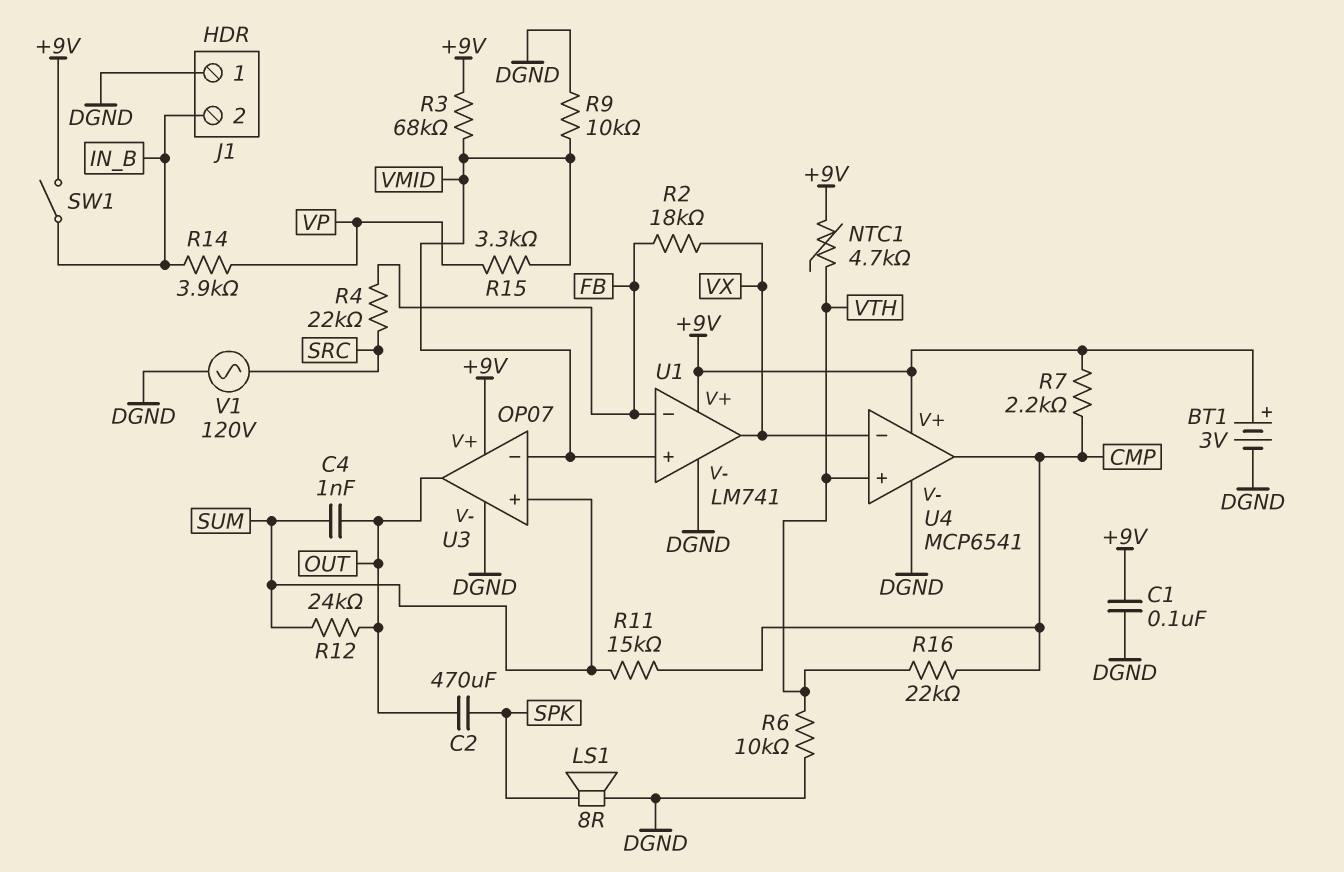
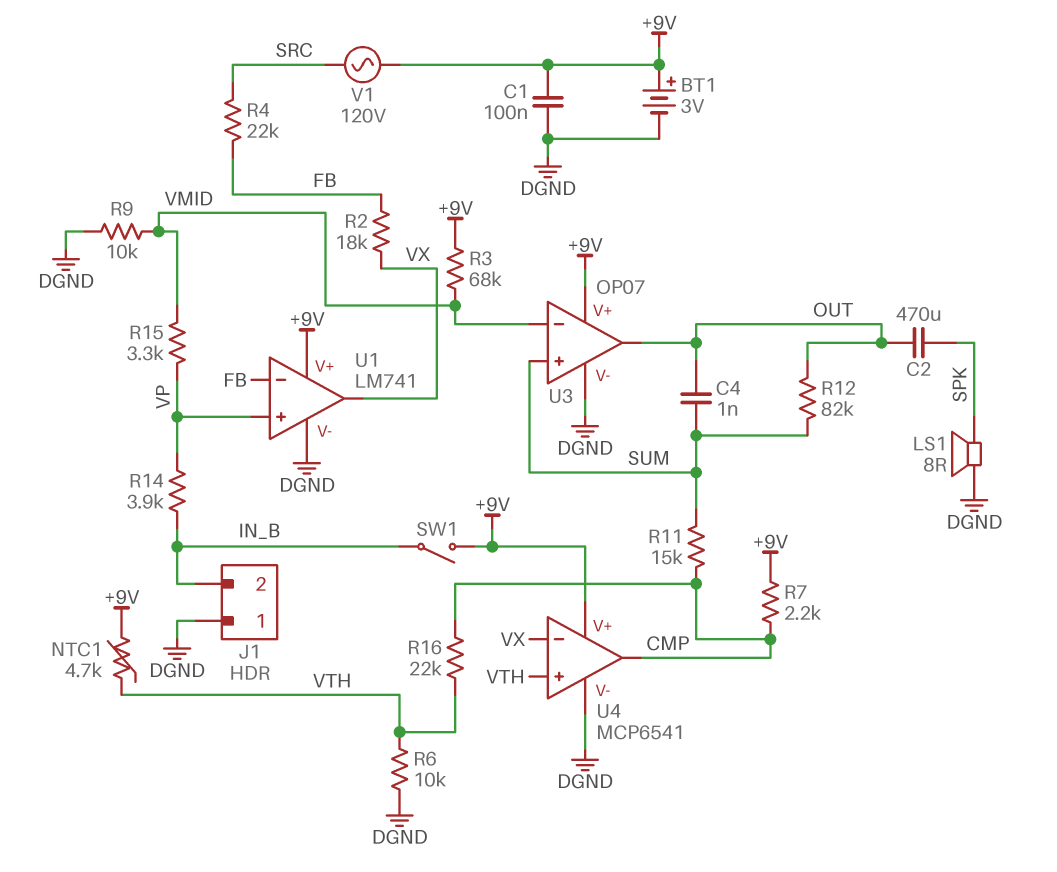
R12: 24k (OUT, SUM) -> 82k (OUT, SUM)
U1 pin in+: VMID -> VP
V1: AC 120V (DGND, SRC) -> AC 120V (+9V, SRC)

